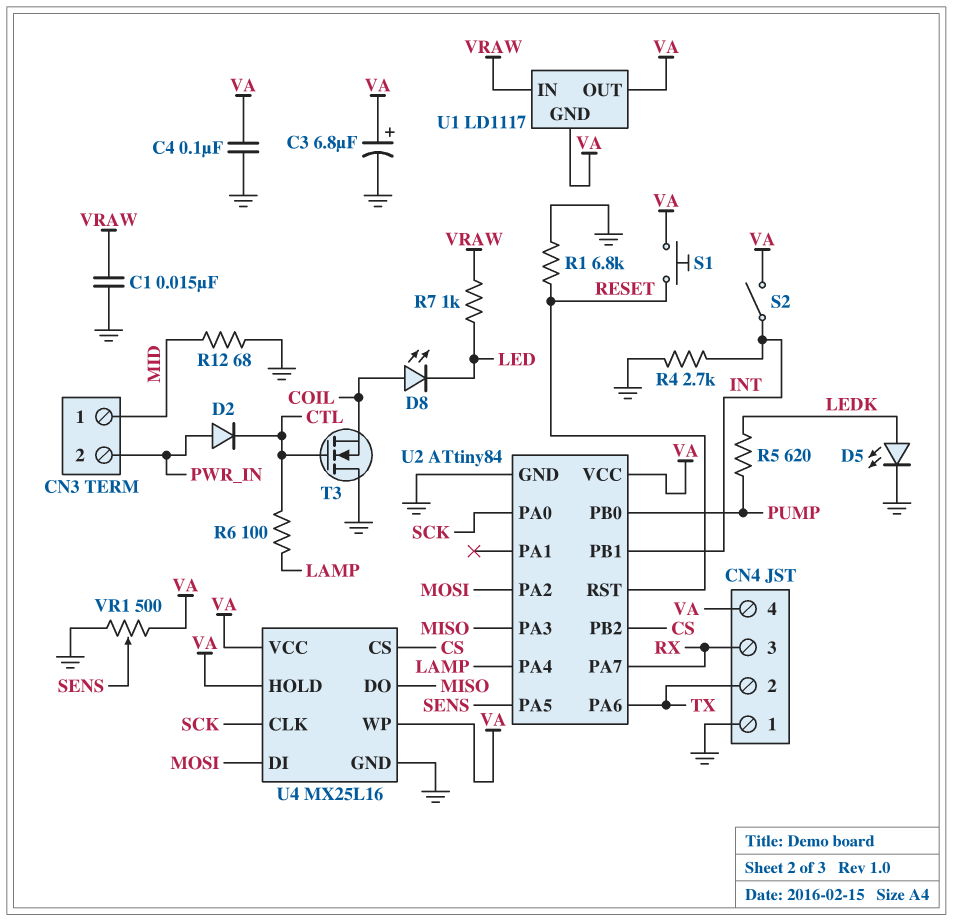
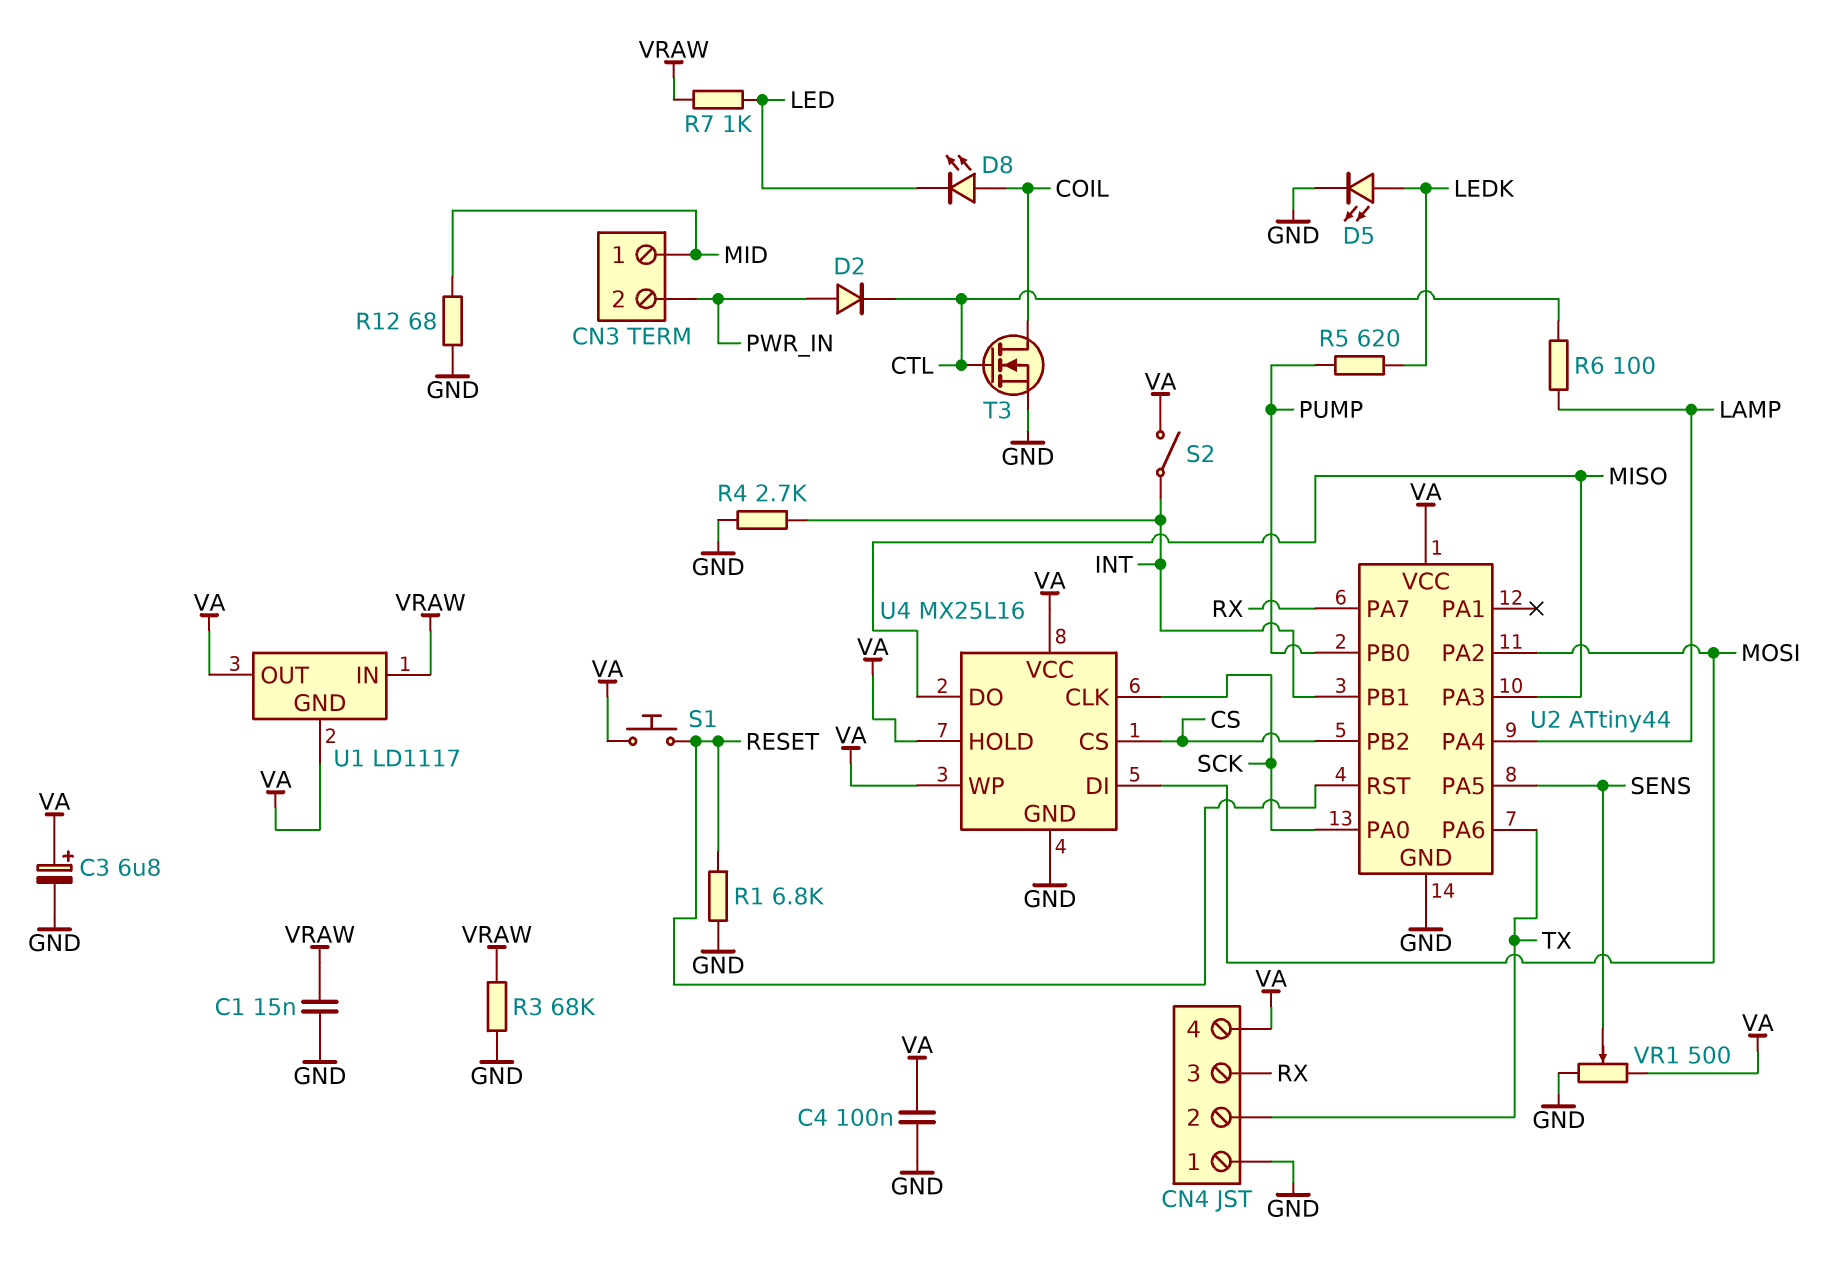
R3: none -> 68k (GND, VRAW)
T3: NMOS (G CTL, D GND, S COIL) -> NMOS (G CTL, D COIL, S GND)
U2: ATtiny84 -> ATtiny44

